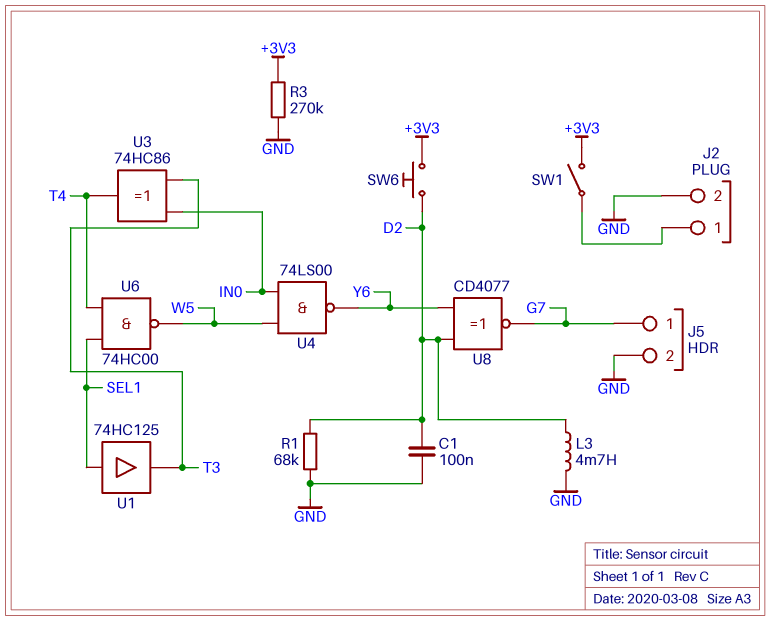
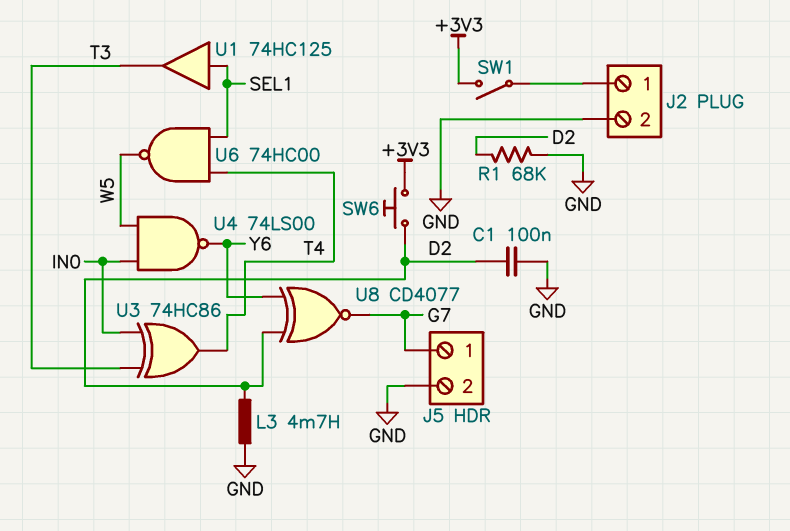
R3: 270k (+3V3, GND) -> none

